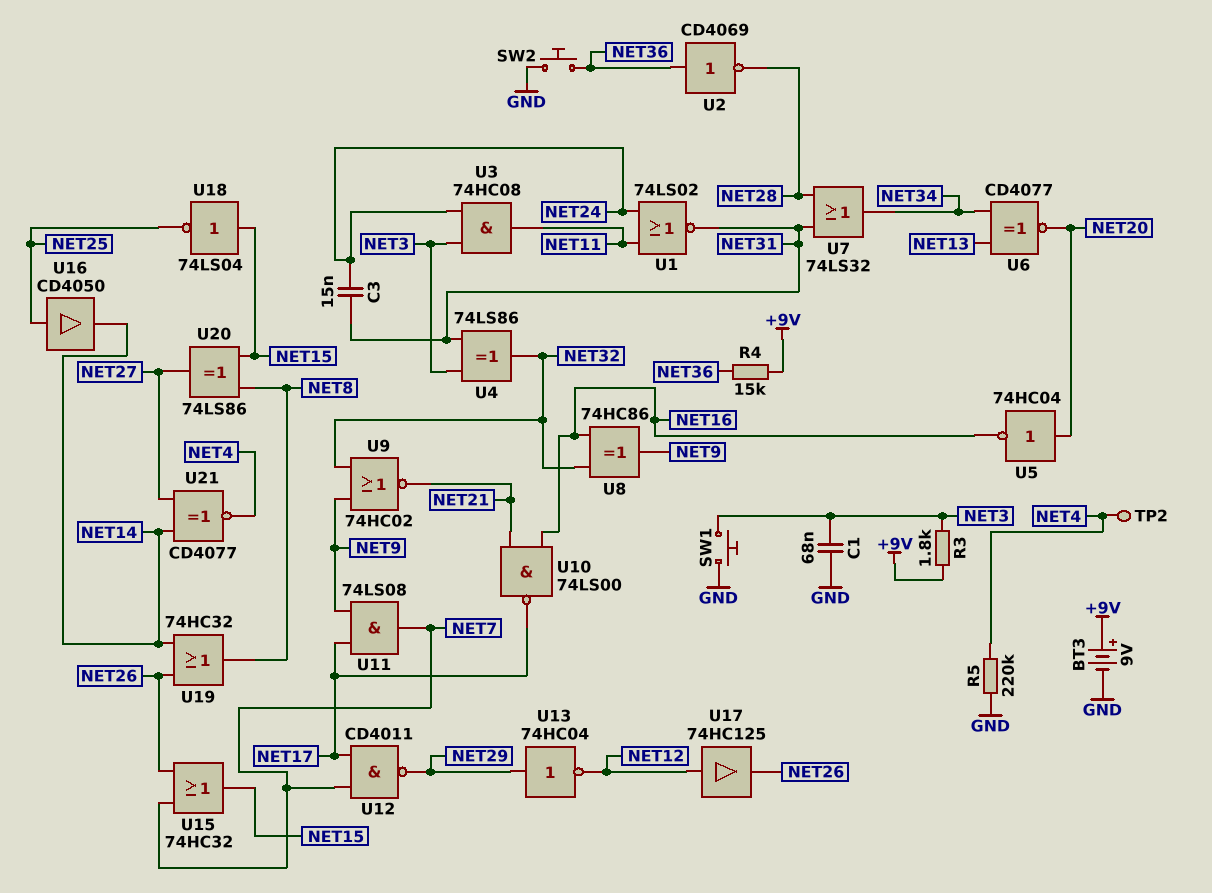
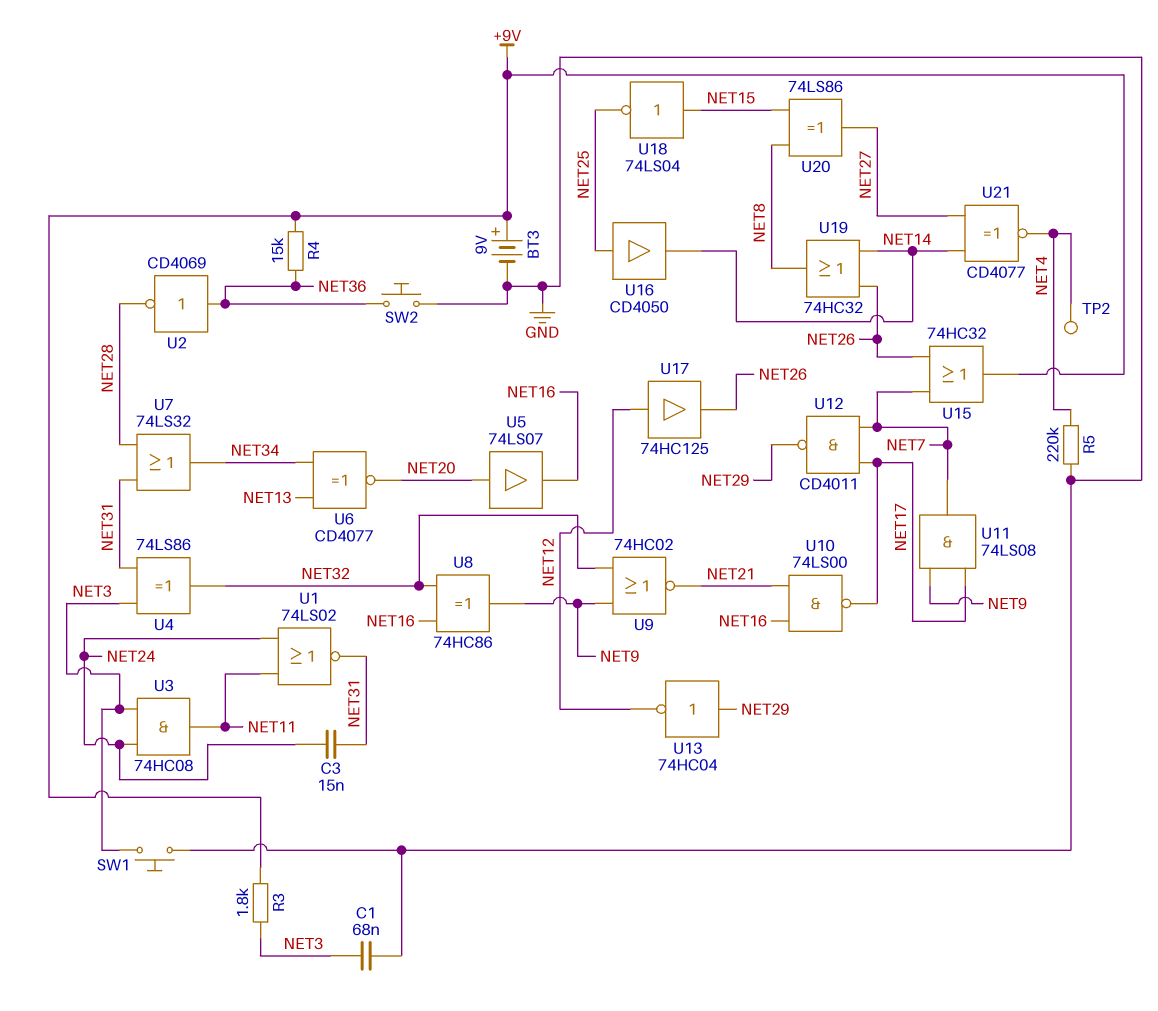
U5: NOT 74HC04 (in NET20, out NET16) -> buffer 74LS07 (in NET20, out NET16)
U15: OR 74HC32 (in NET7, in NET26, out NET15) -> OR 74HC32 (in NET7, in NET26, out +9V)

